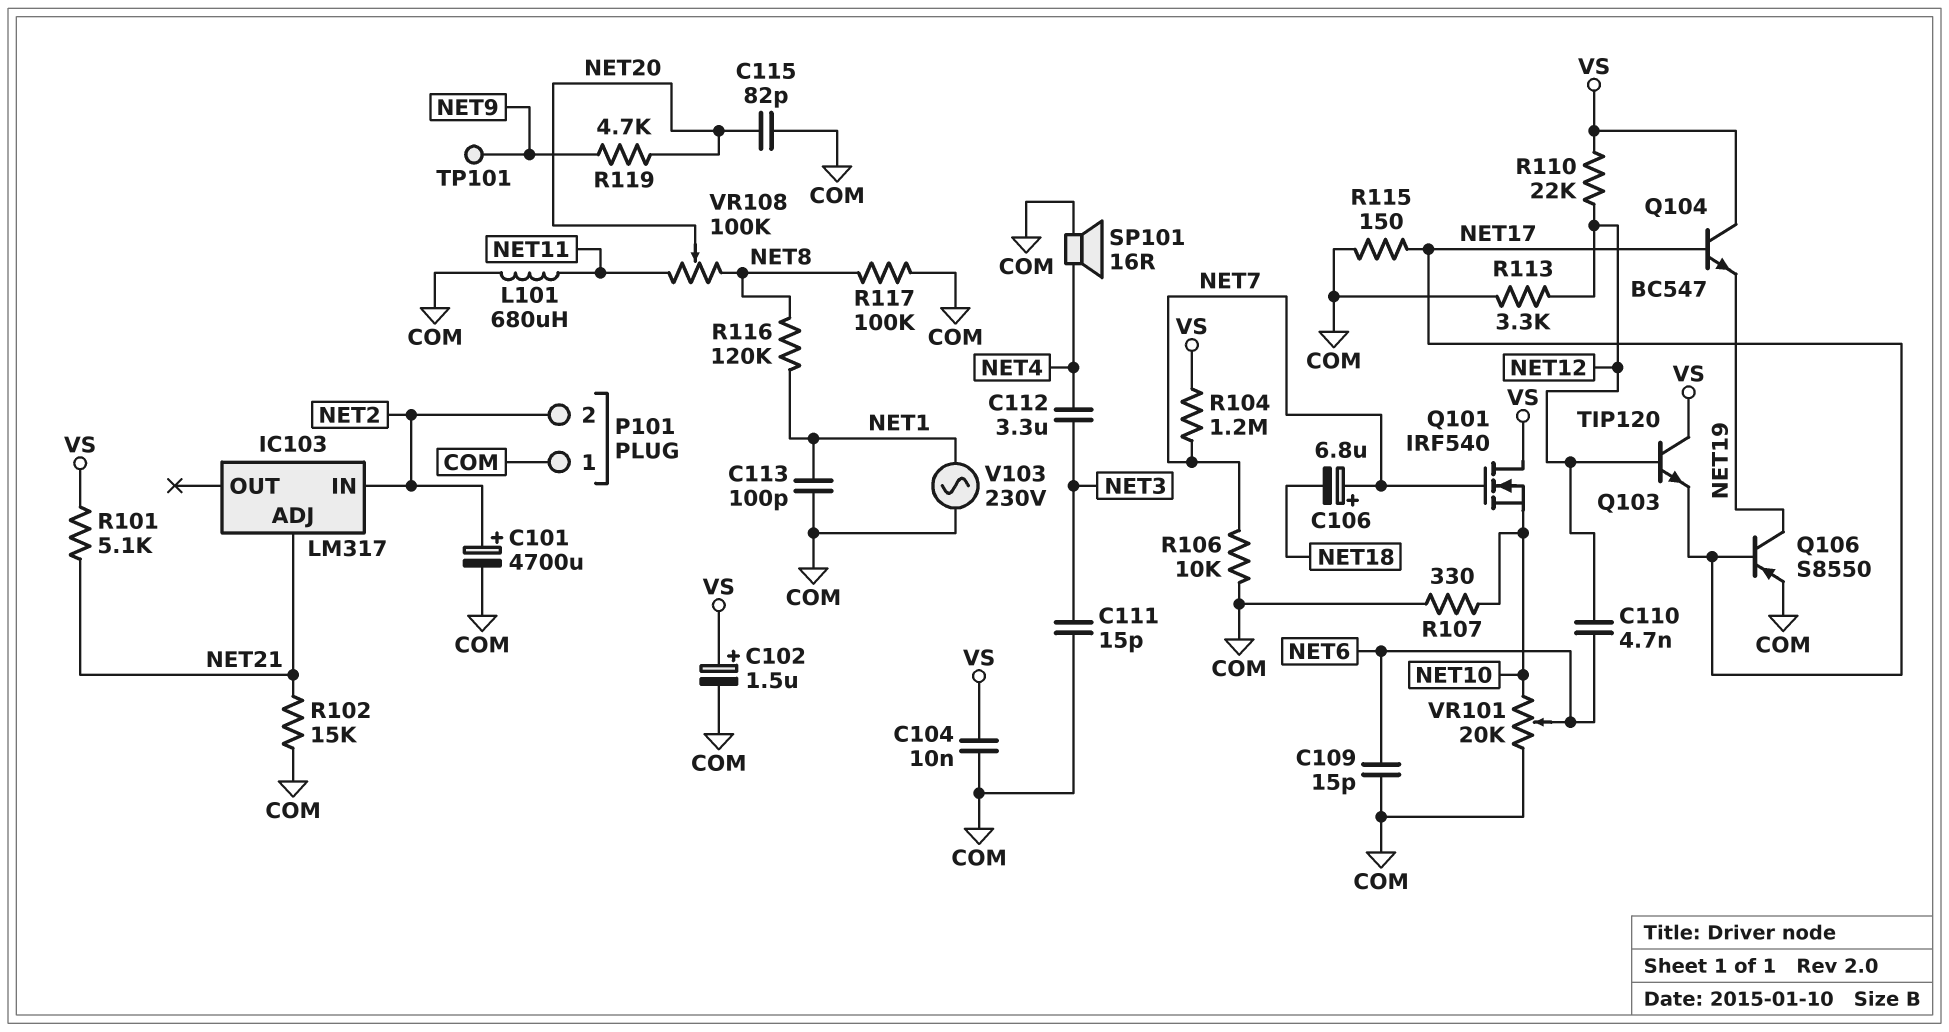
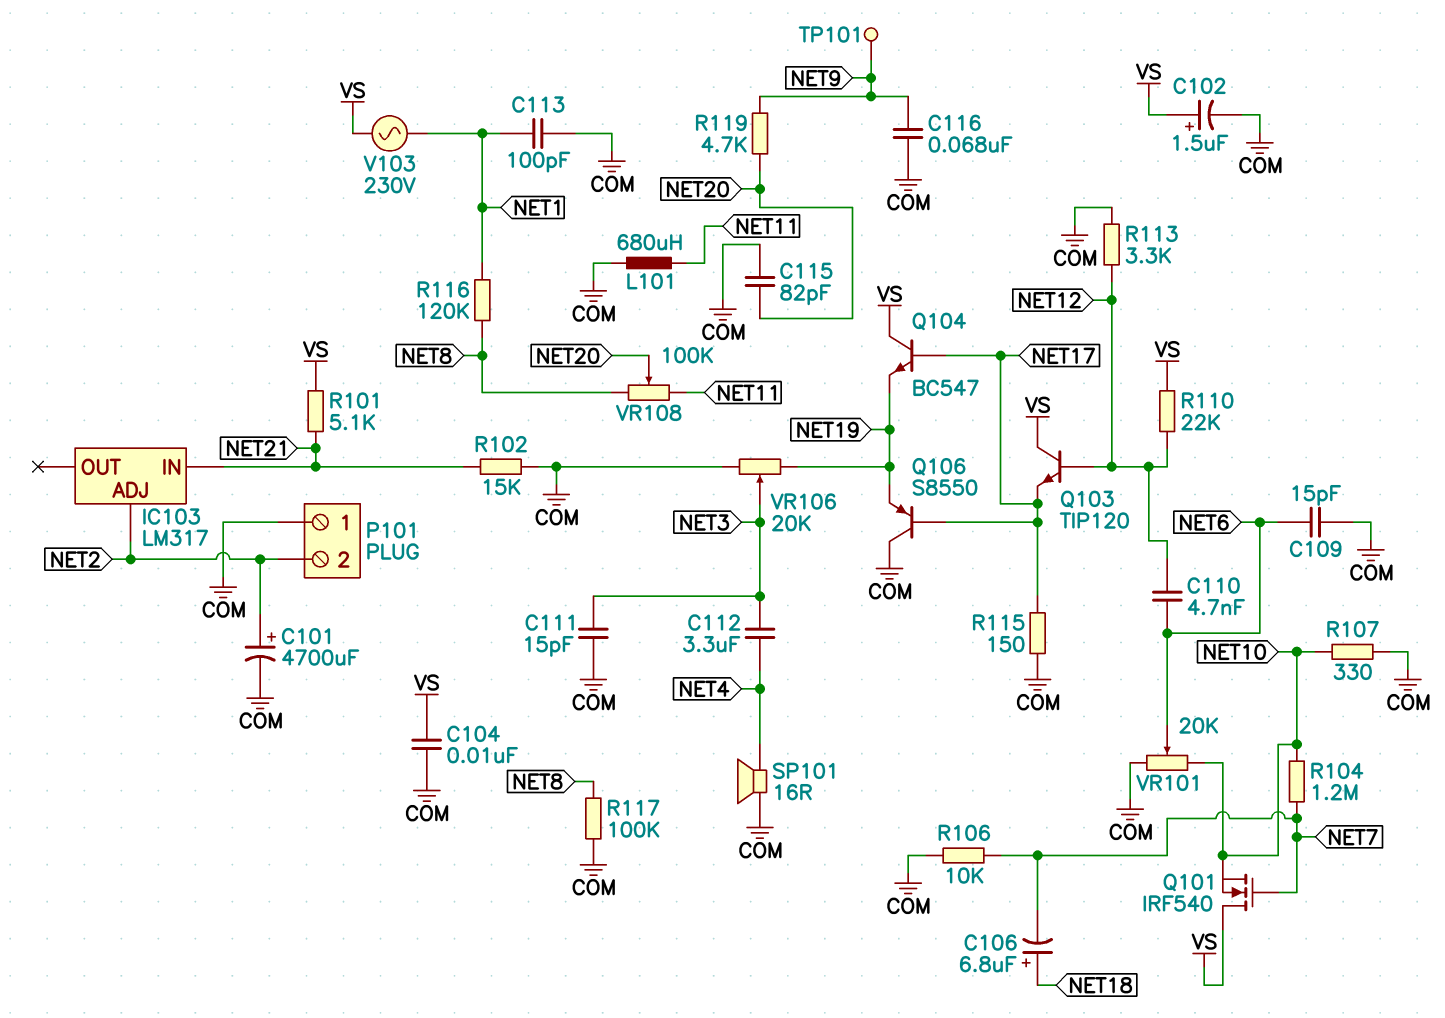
C106: 6.8uF (plus NET7, minus NET18) -> 6.8uF (plus NET18, minus NET7)
C116: none -> 68nF (COM, NET9)
IC103 pin ADJ: NET21 -> NET2
IC103 pin IN: NET2 -> NET21
Q106: PNP S8550 (B NET17, C NET19, E COM) -> PNP S8550 (B NET17, C COM, E NET19)
R104: 1.2M (NET7, VS) -> 1.2M (NET7, NET10)
V103: AC 230V (COM, NET1) -> AC 230V (NET1, VS)
VR106: none -> 20k (COM, NET19, wiper NET3)

